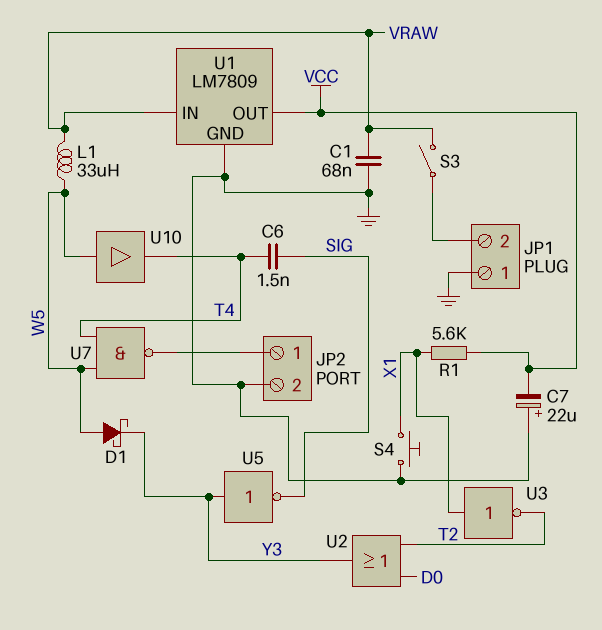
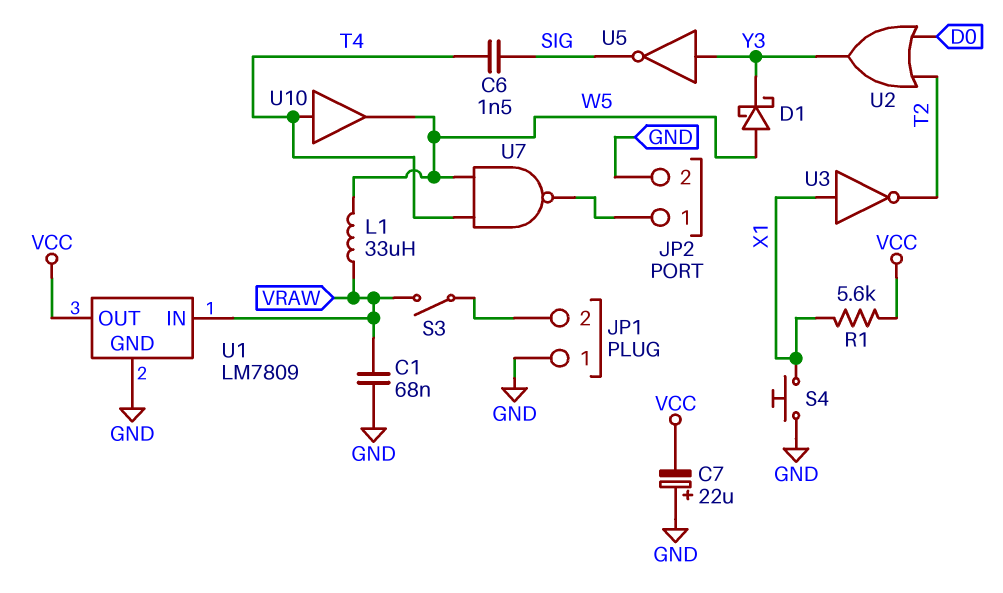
U10: buffer (in W5, out T4) -> buffer (in T4, out W5)

